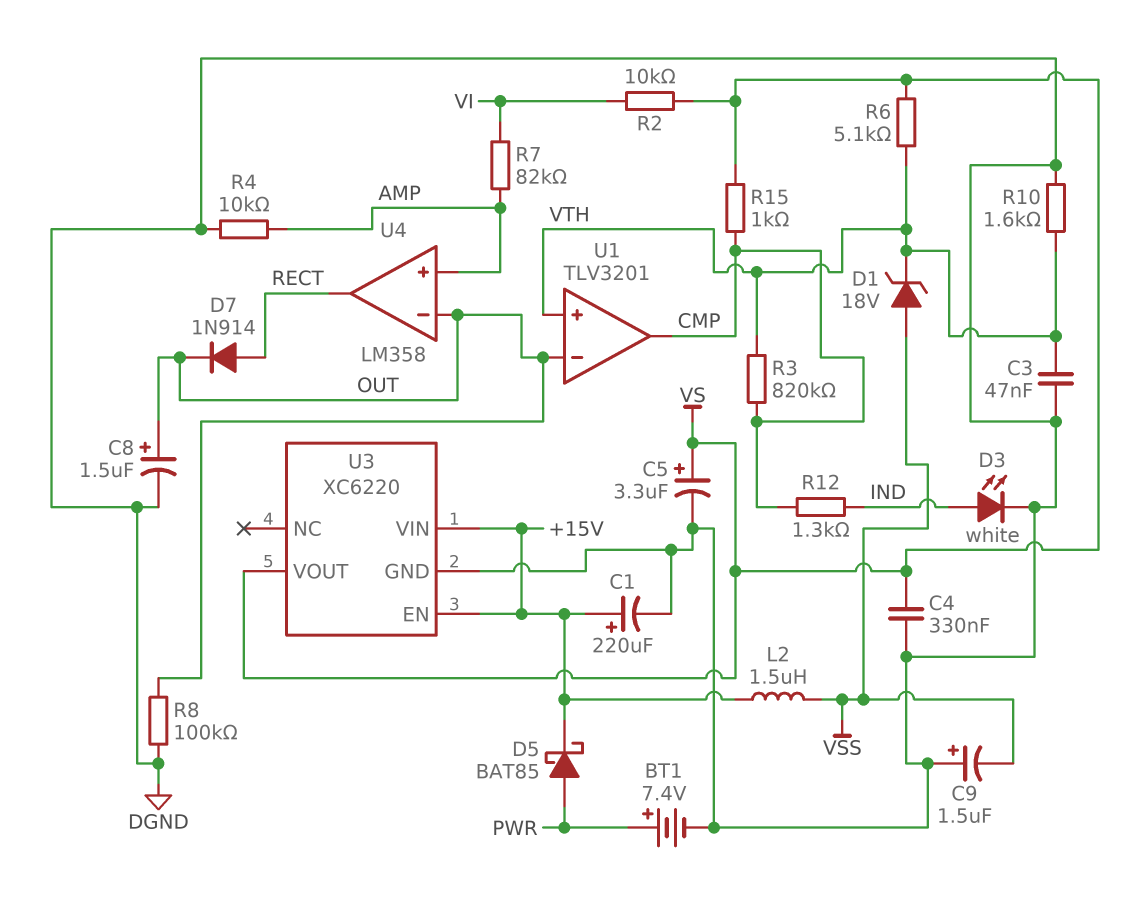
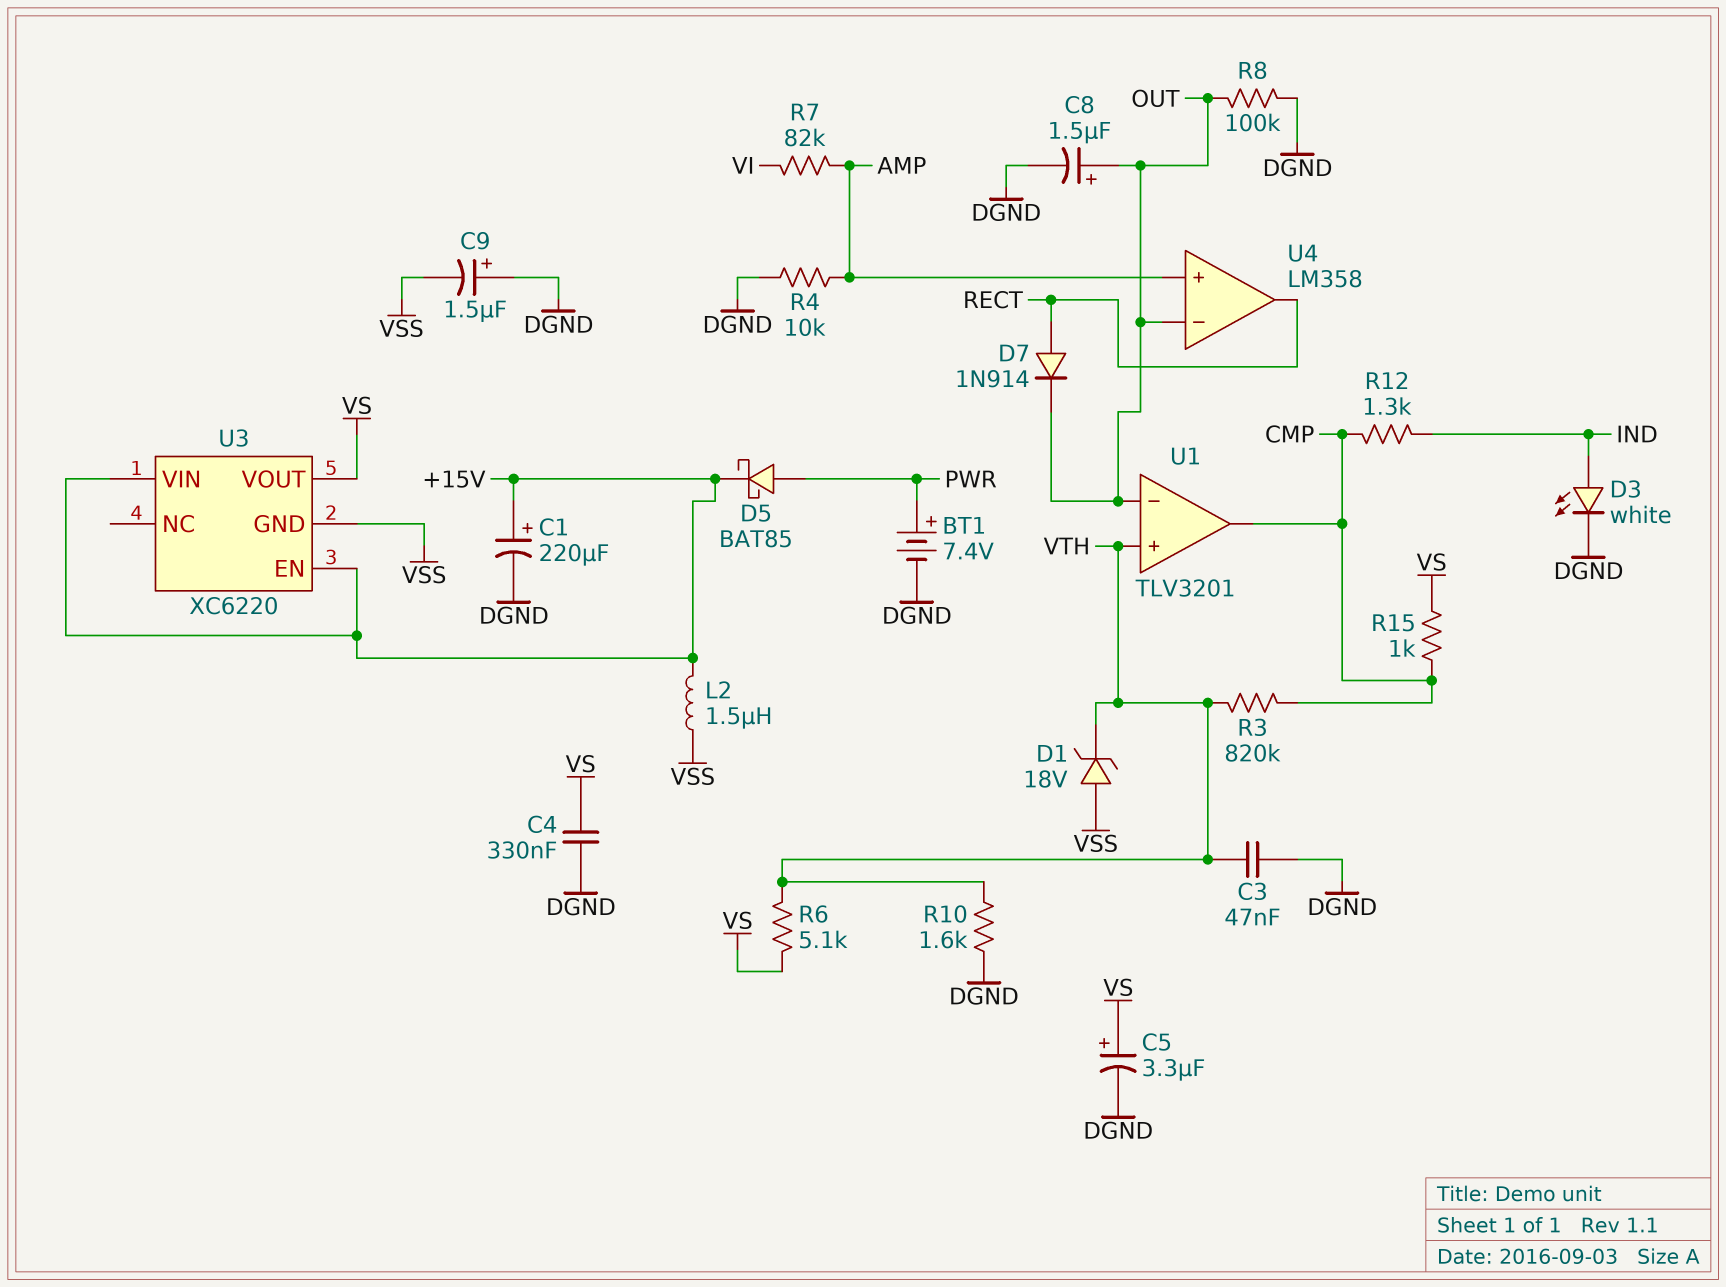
R2: 10k (VI, VS) -> none
U3 pin GND: DGND -> VSS

